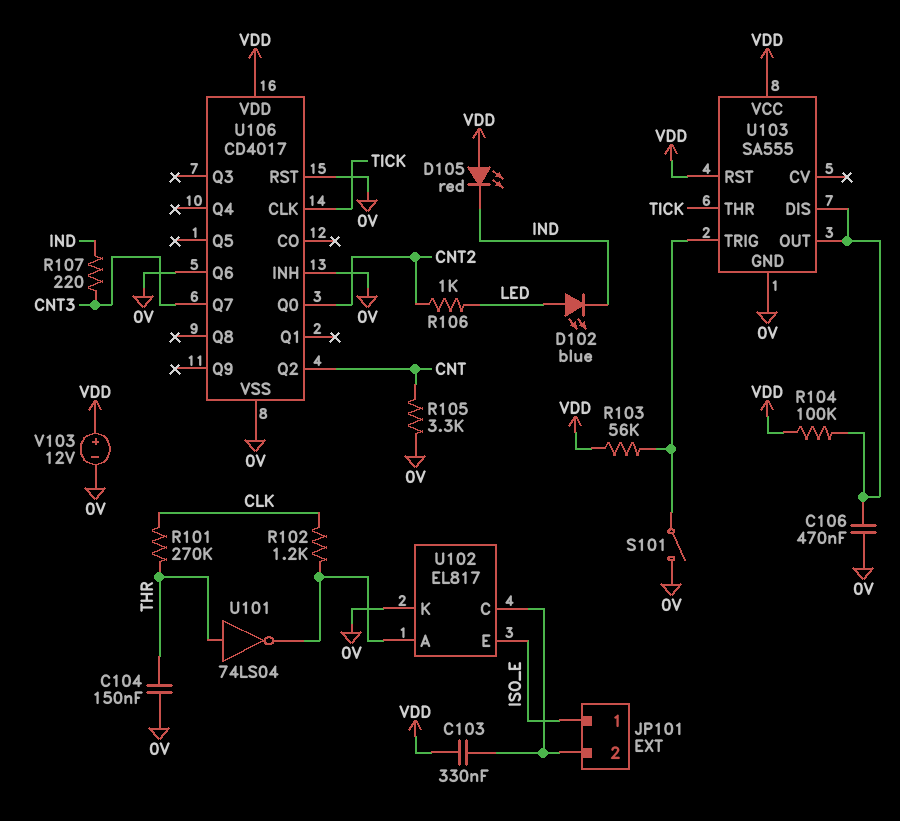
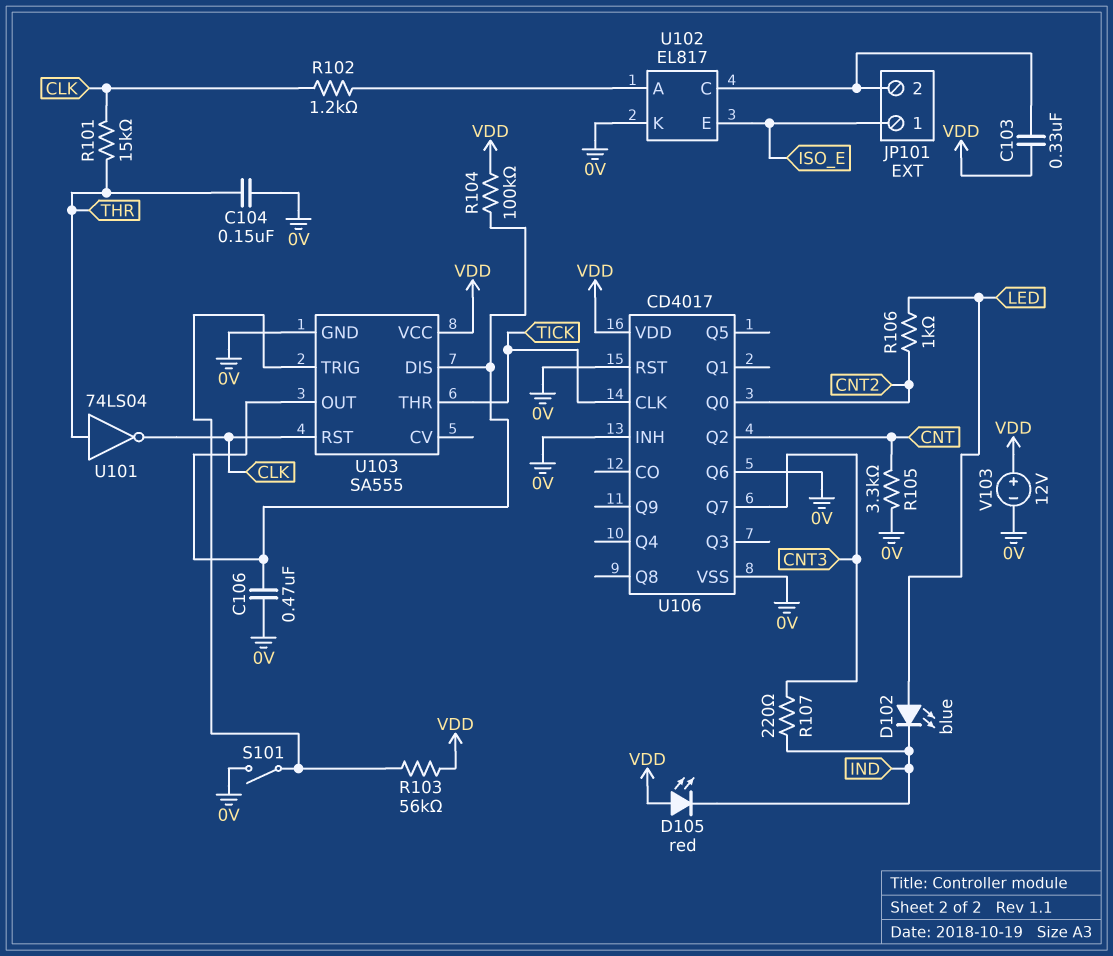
R101: 270k (CLK, THR) -> 15k (CLK, THR)
U101: NOT 74LS04 (in THR, out U102/A) -> NOT 74LS04 (in THR, out CLK)
U103 pin RST: VDD -> CLK

